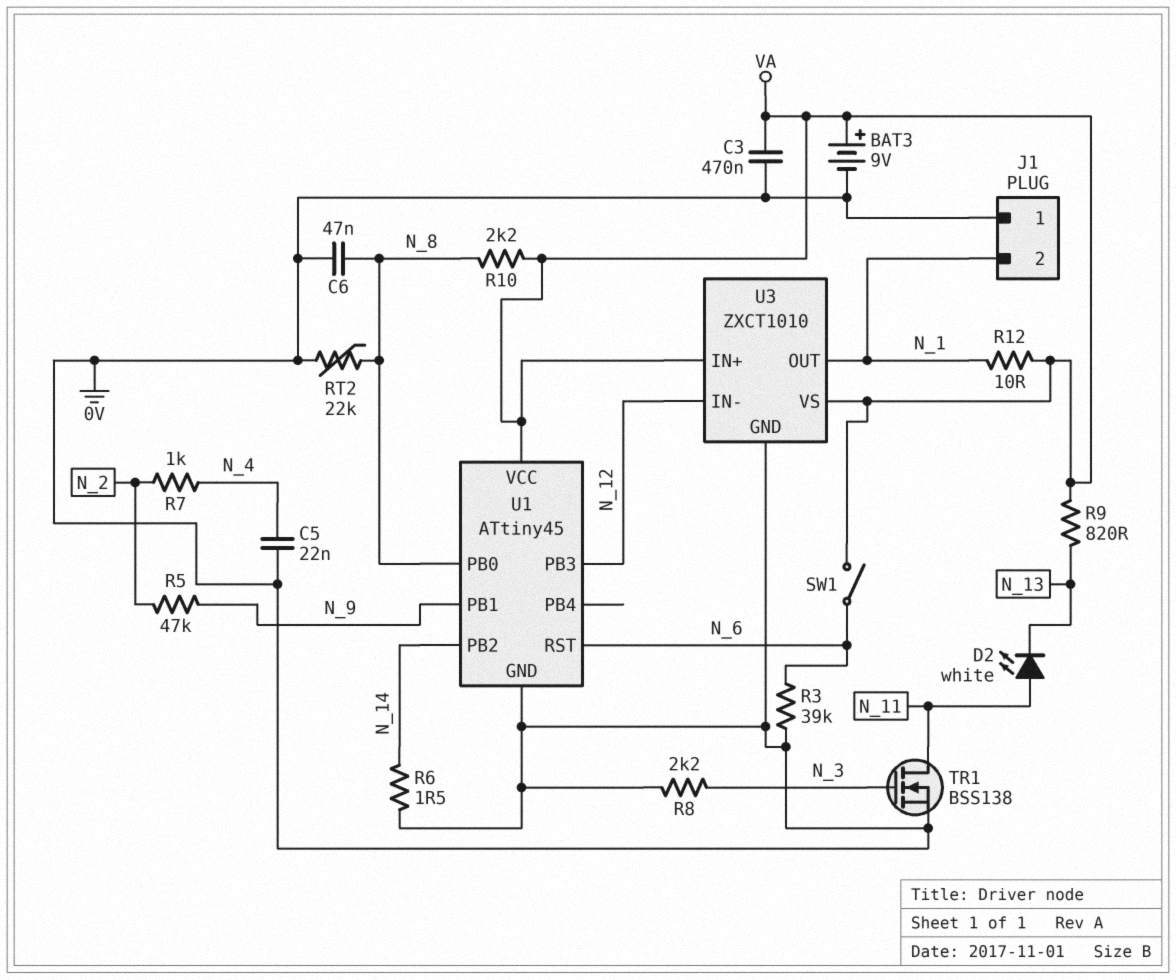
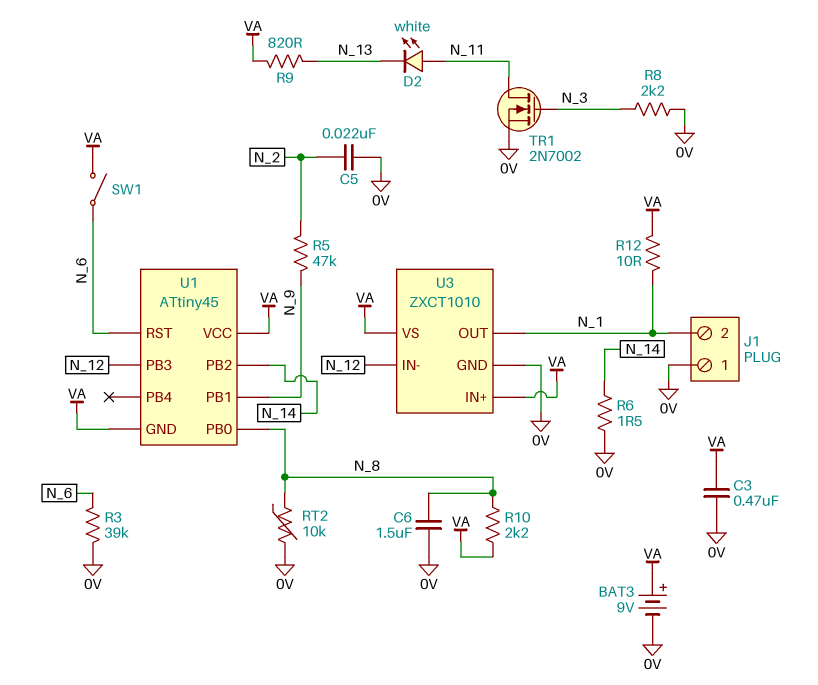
C5: 22nF (0V, N_4) -> 22nF (0V, N_2)
C6: 47nF (0V, N_8) -> 1.5uF (0V, N_8)
R7: 1k (N_2, N_4) -> none
RT2: 22k (0V, N_8) -> 10k (0V, N_8)
TR1: NMOS BSS138 (G N_3, D N_11, S 0V) -> NMOS 2N7002 (G N_3, D N_11, S 0V)
U1 pin GND: 0V -> VA

